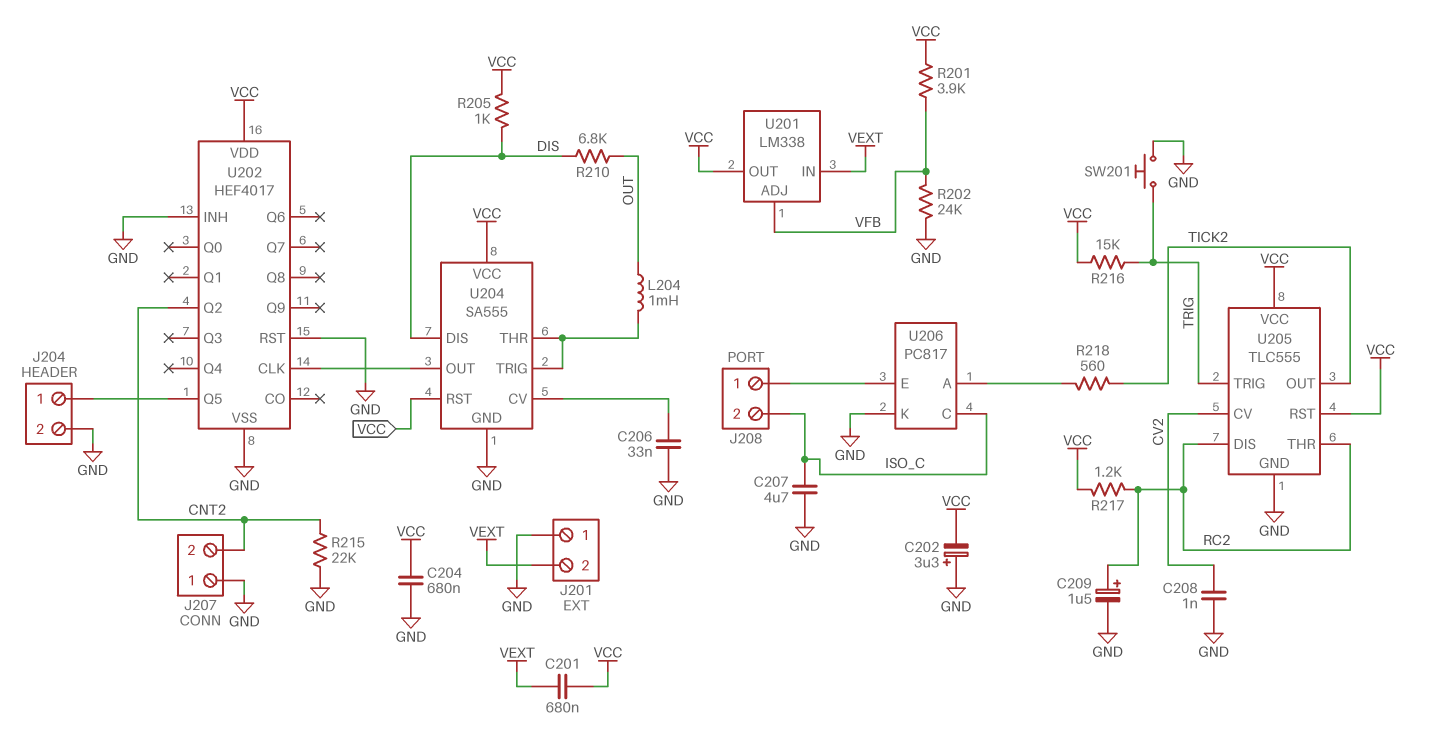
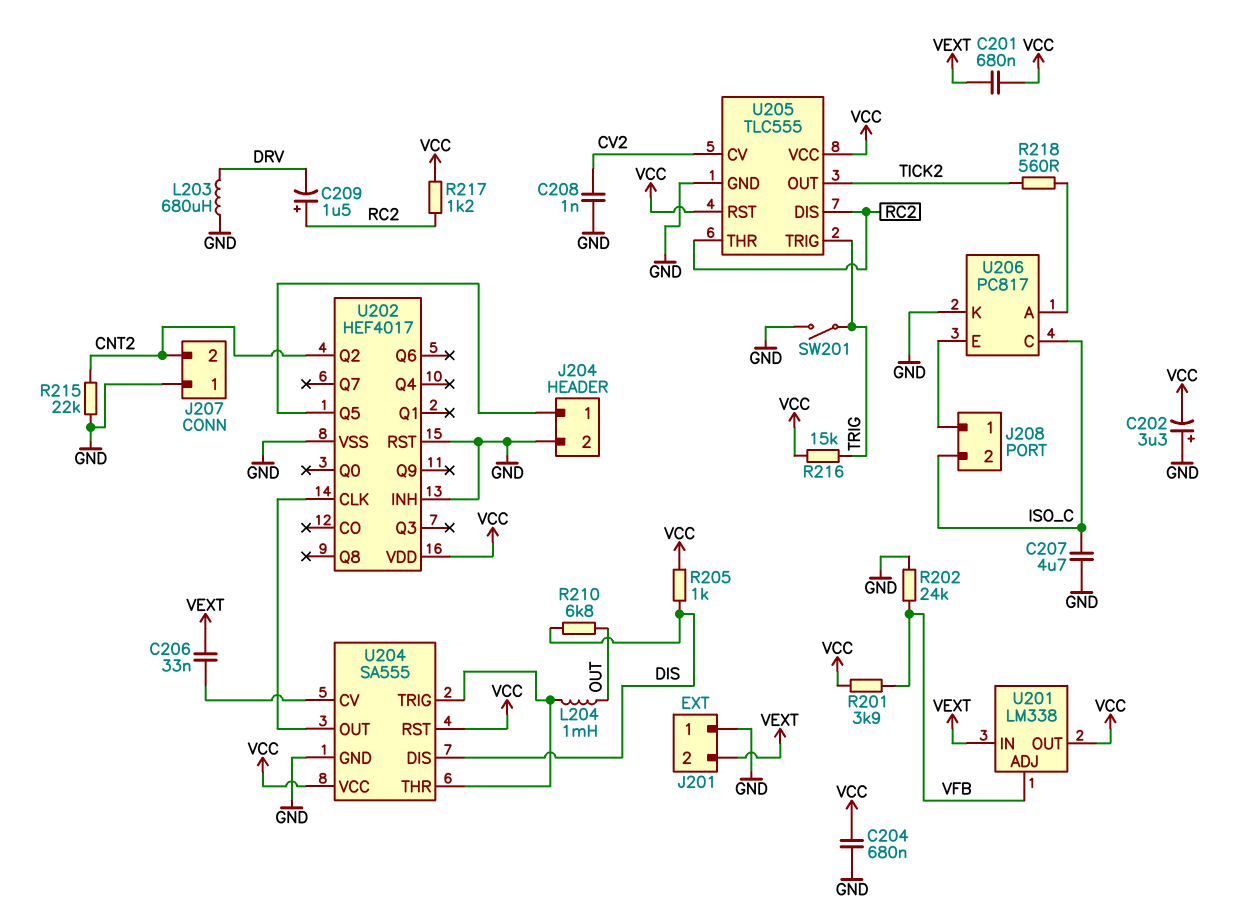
C206: 33nF (GND, U204/CV) -> 33nF (U204/CV, VEXT)
C209: 1.5uF (plus RC2, minus GND) -> 1.5uF (plus RC2, minus DRV)
L203: none -> 680uH (DRV, GND)
SW201: button (GND, TRIG) -> switch (GND, TRIG)

